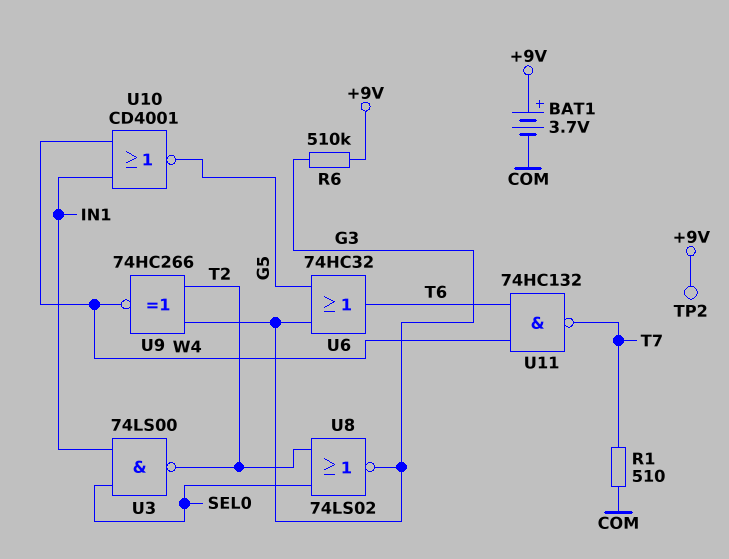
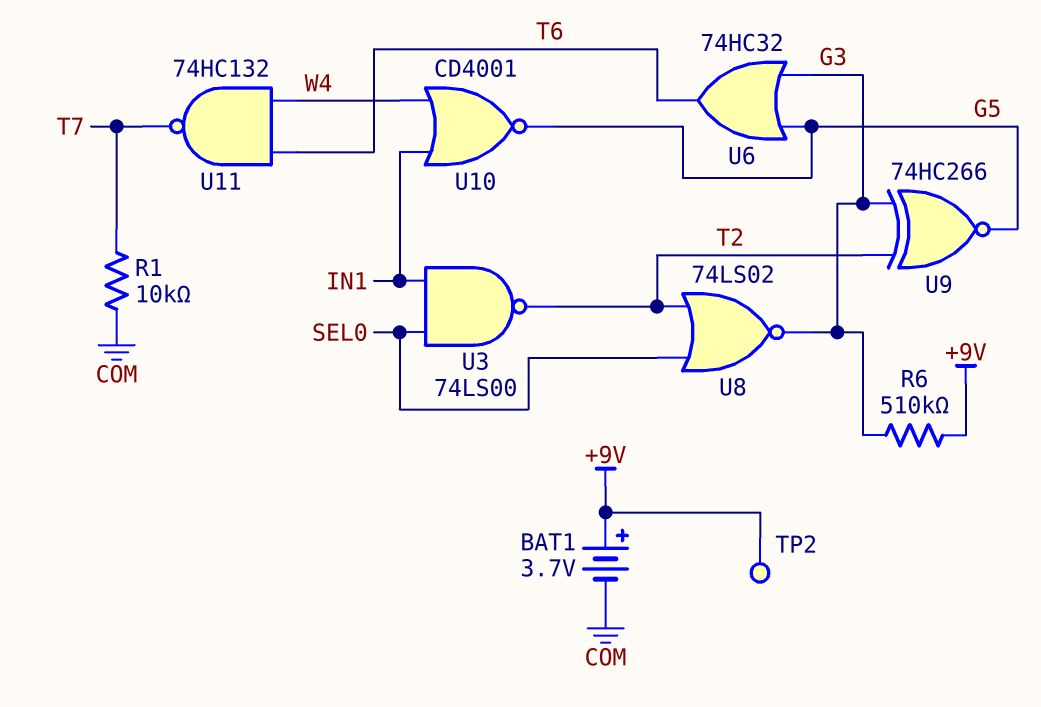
R1: 510 (COM, T7) -> 10k (COM, T7)
U9: XNOR 74HC266 (in G3, in T2, out W4) -> XNOR 74HC266 (in G3, in T2, out G5)

